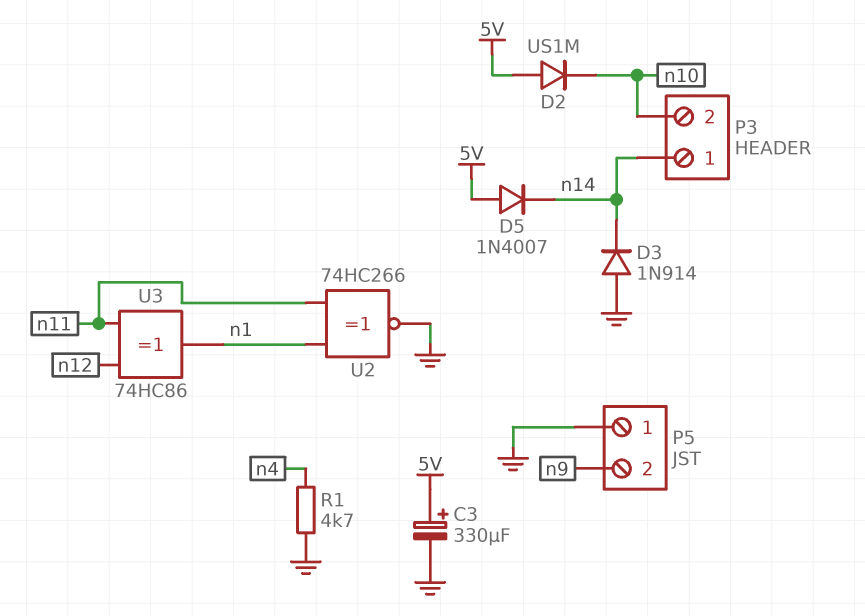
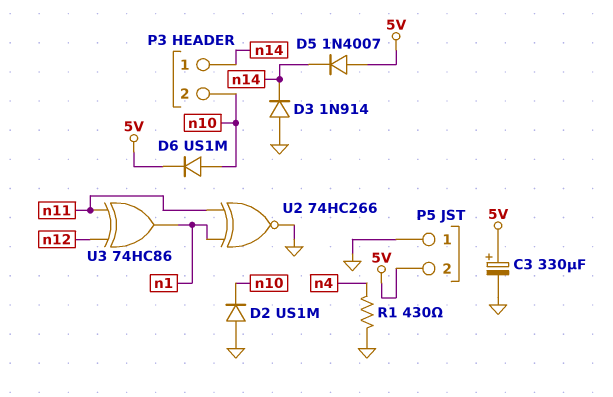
D2: diode US1M (A 5V, K n10) -> diode US1M (A GND, K n10)
D6: none -> diode US1M (A n10, K 5V)
P5 pin 2: n9 -> 5V
R1: 4.7k (GND, n4) -> 430 (GND, n4)

